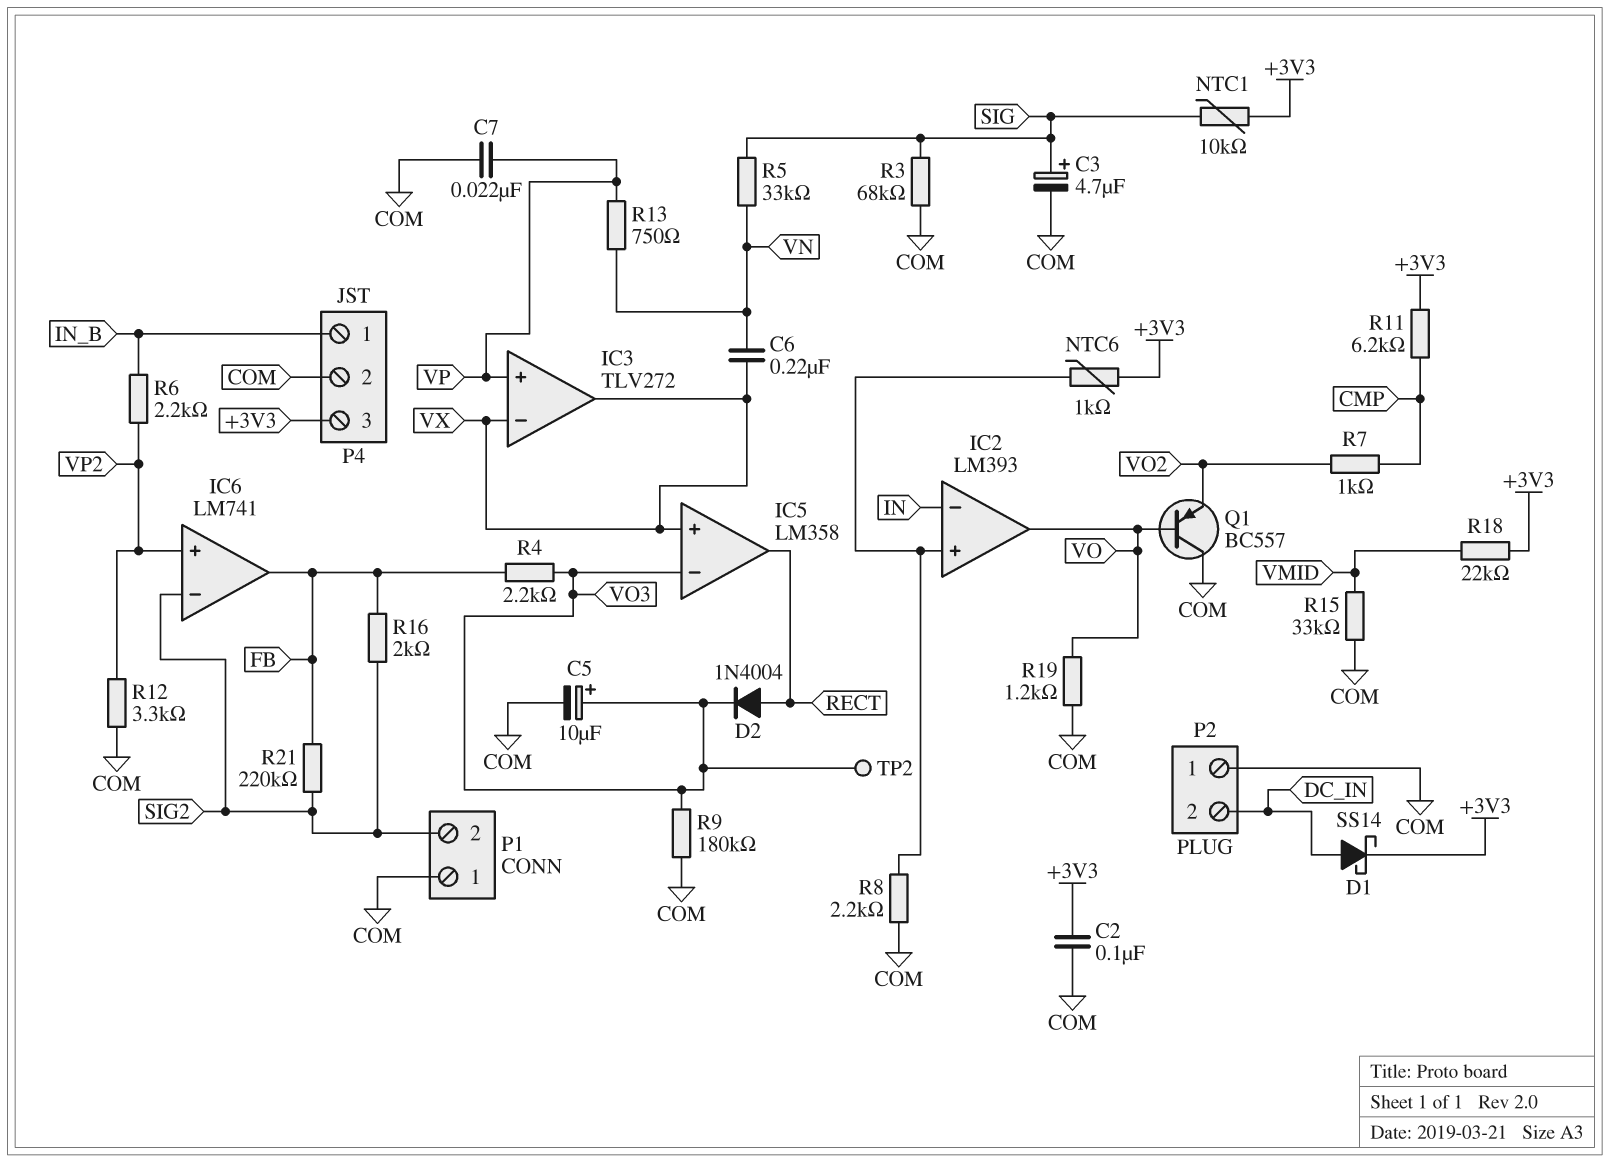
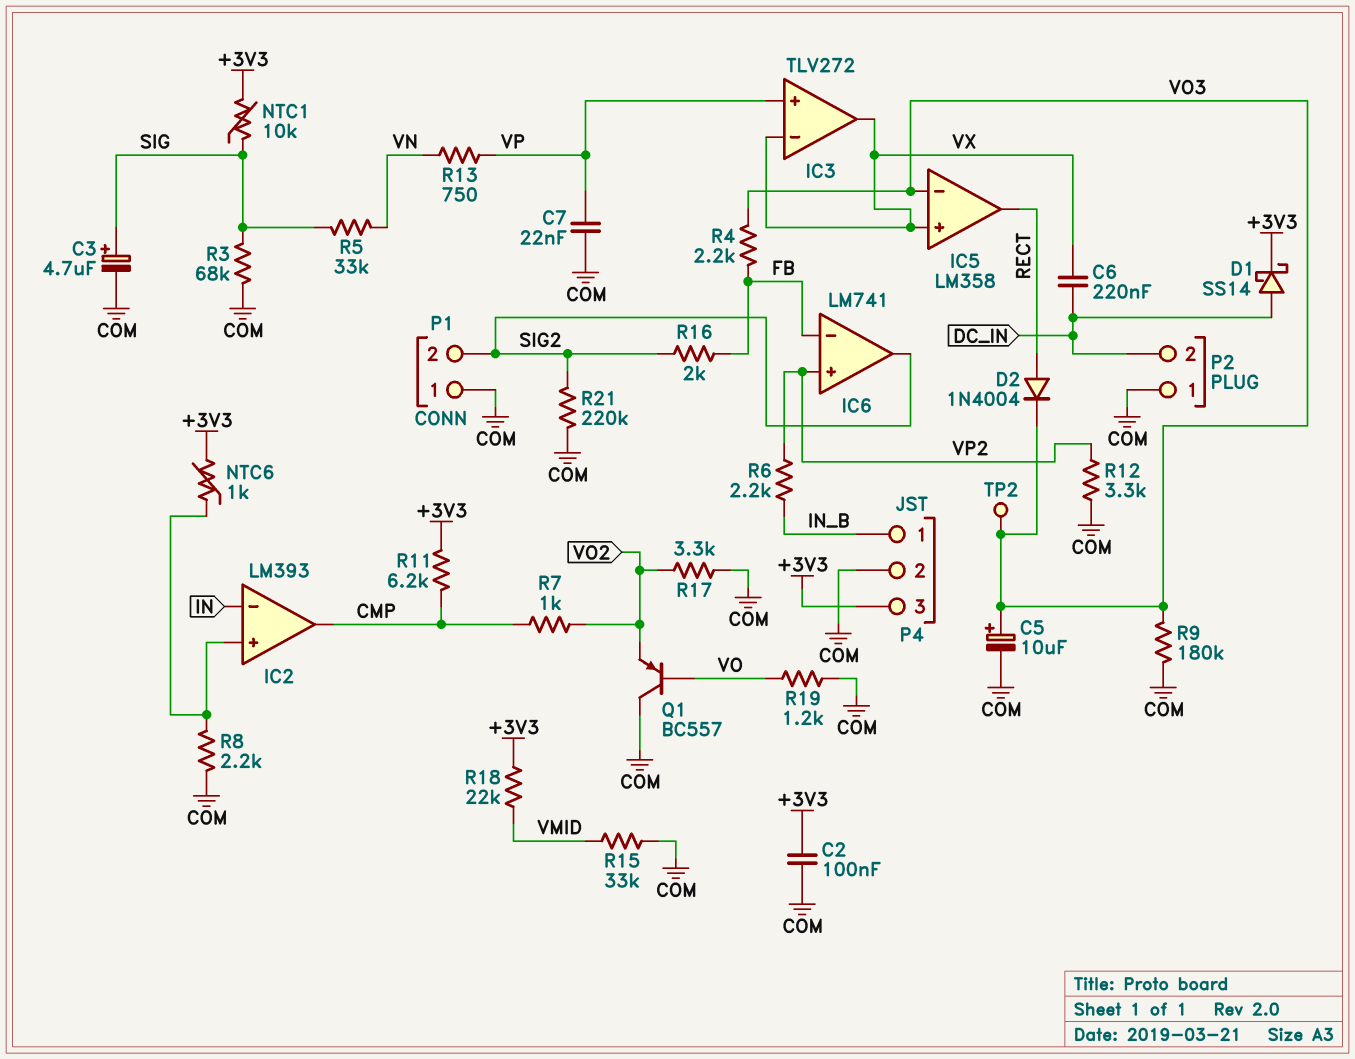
C6: 220nF (VN, VX) -> 220nF (DC_IN, VX)
IC2 pin out: VO -> CMP
IC6 pin in-: SIG2 -> FB
IC6 pin out: FB -> SIG2
R17: none -> 3.3k (COM, VO2)
R21: 220k (FB, SIG2) -> 220k (COM, SIG2)

